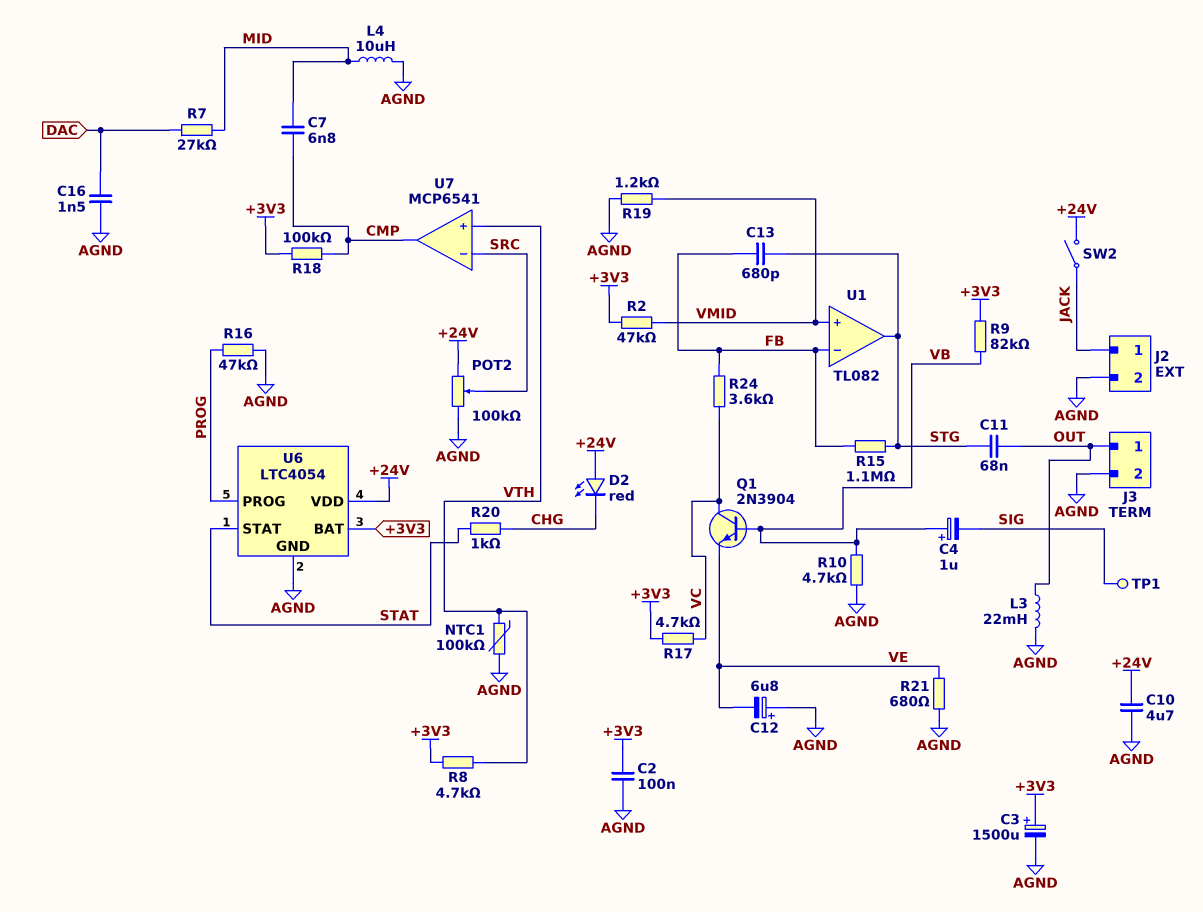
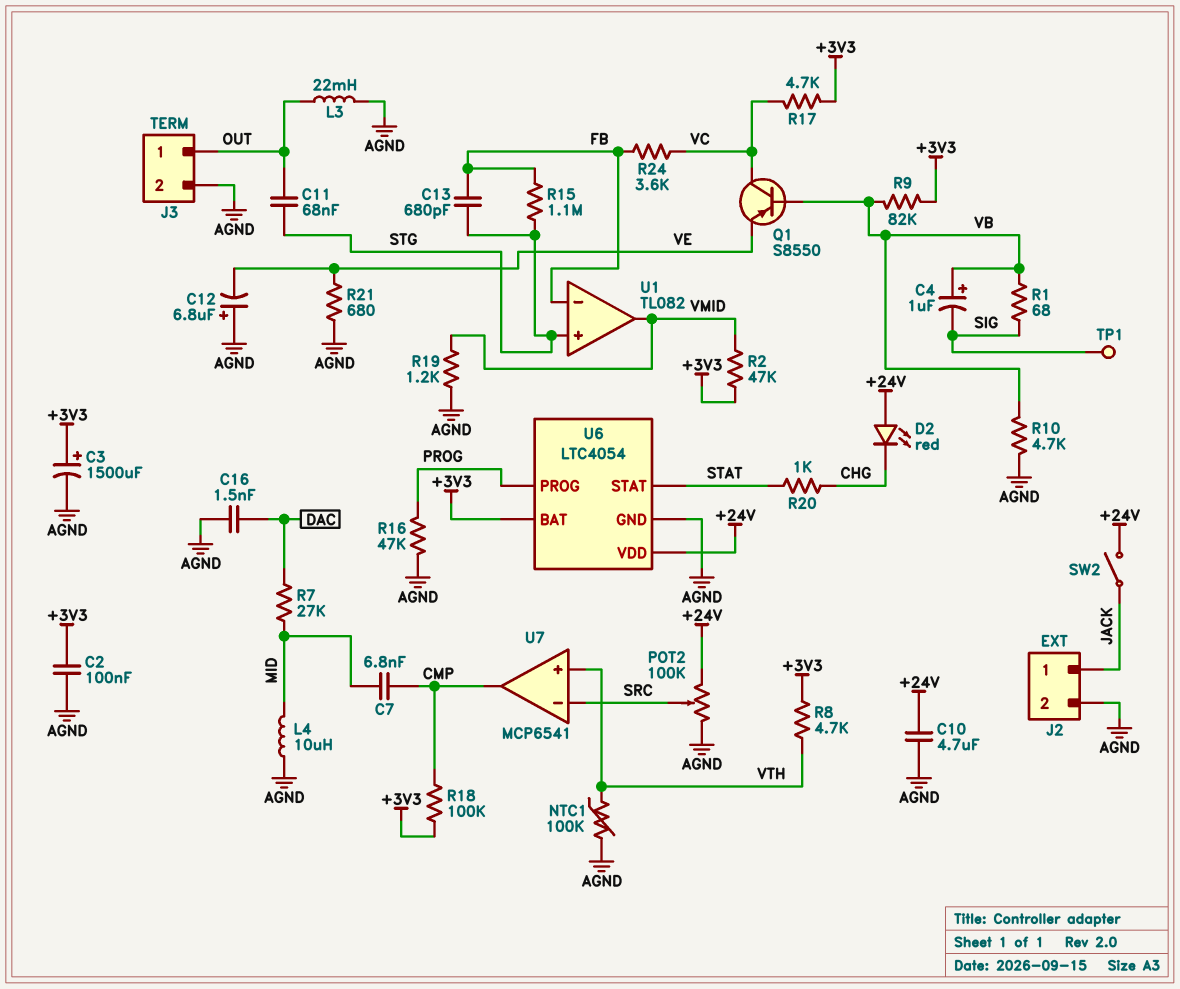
Q1: NPN 2N3904 (B VB, C VC, E VE) -> PNP S8550 (B VB, C VC, E VE)
R1: none -> 68 (SIG, VB)
U1 pin in+: VMID -> STG
U1 pin out: STG -> VMID

